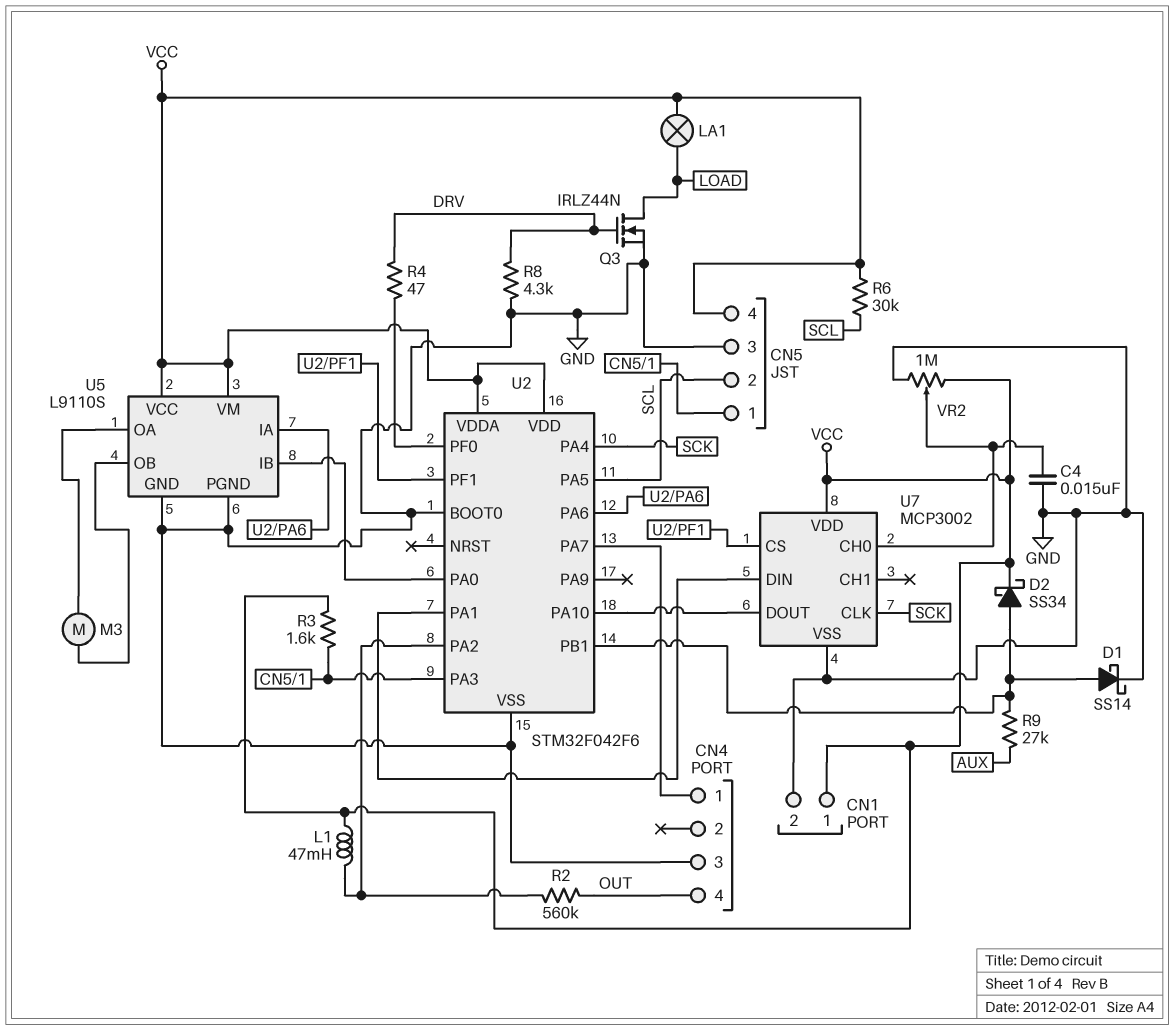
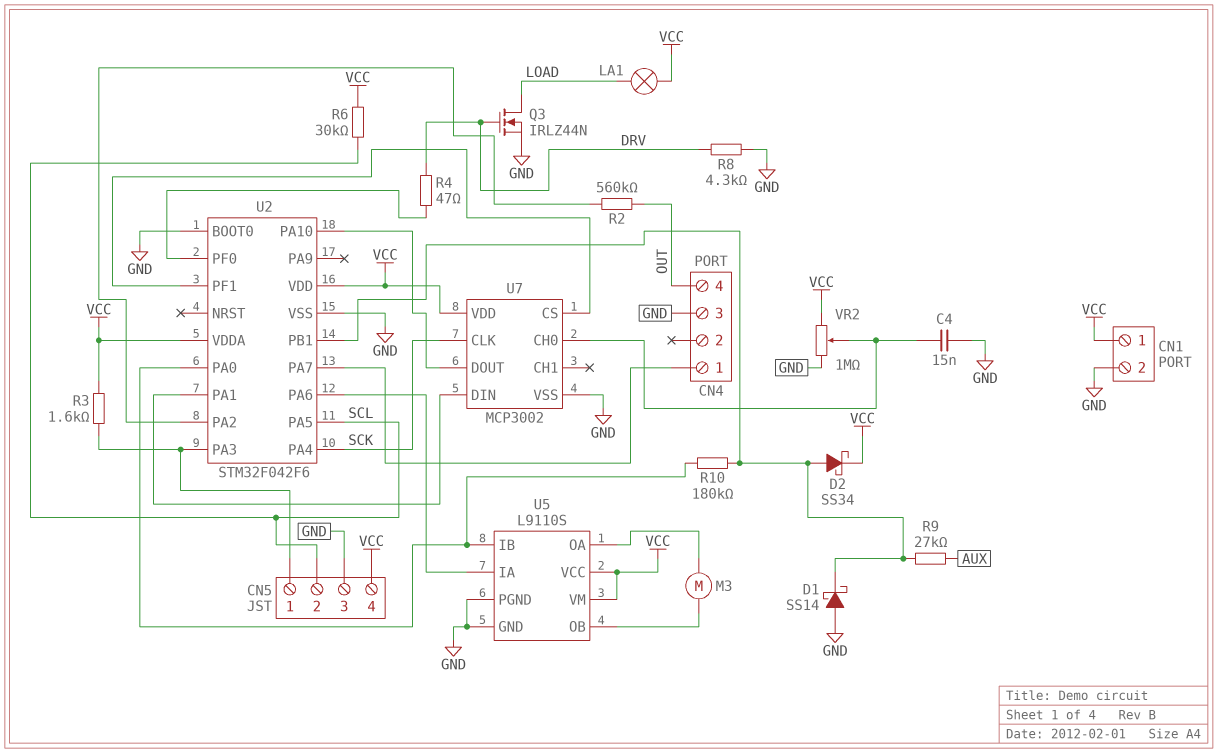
D1: schottky SS14 (A U2/PB1, K GND) -> schottky SS14 (A GND, K U2/PB1)
L1: 47mH (U2/PA2, VCC) -> none
R10: none -> 180k (U2/PA0, U2/PB1)

